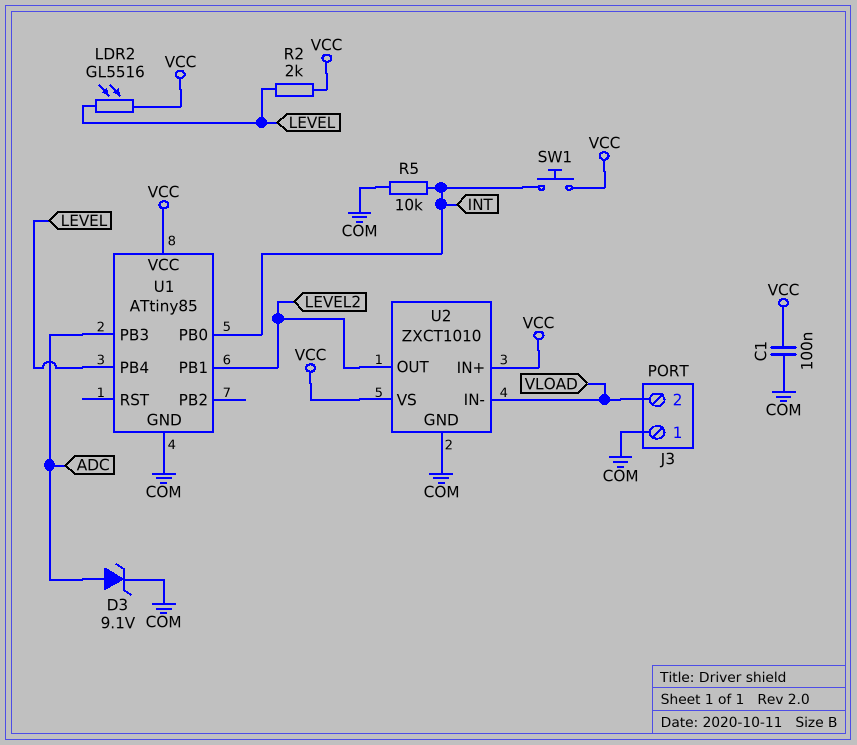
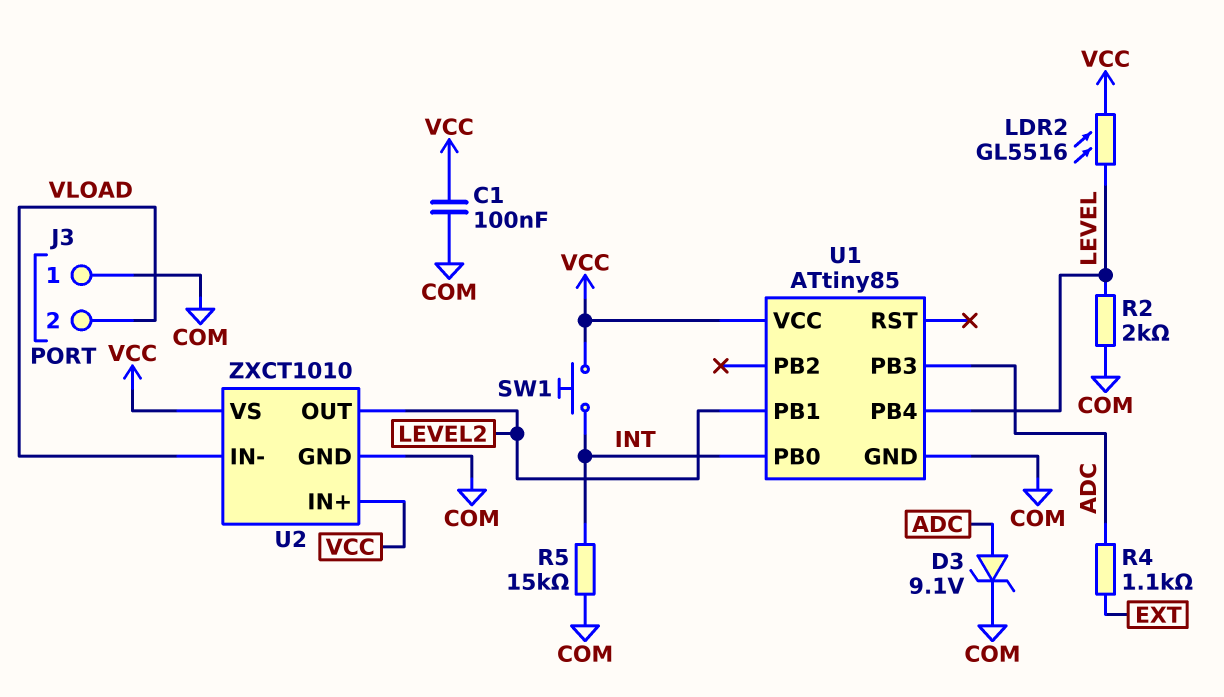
R2: 2k (LEVEL, VCC) -> 2k (COM, LEVEL)
R4: none -> 1.1k (ADC, EXT)
R5: 10k (COM, INT) -> 15k (COM, INT)

